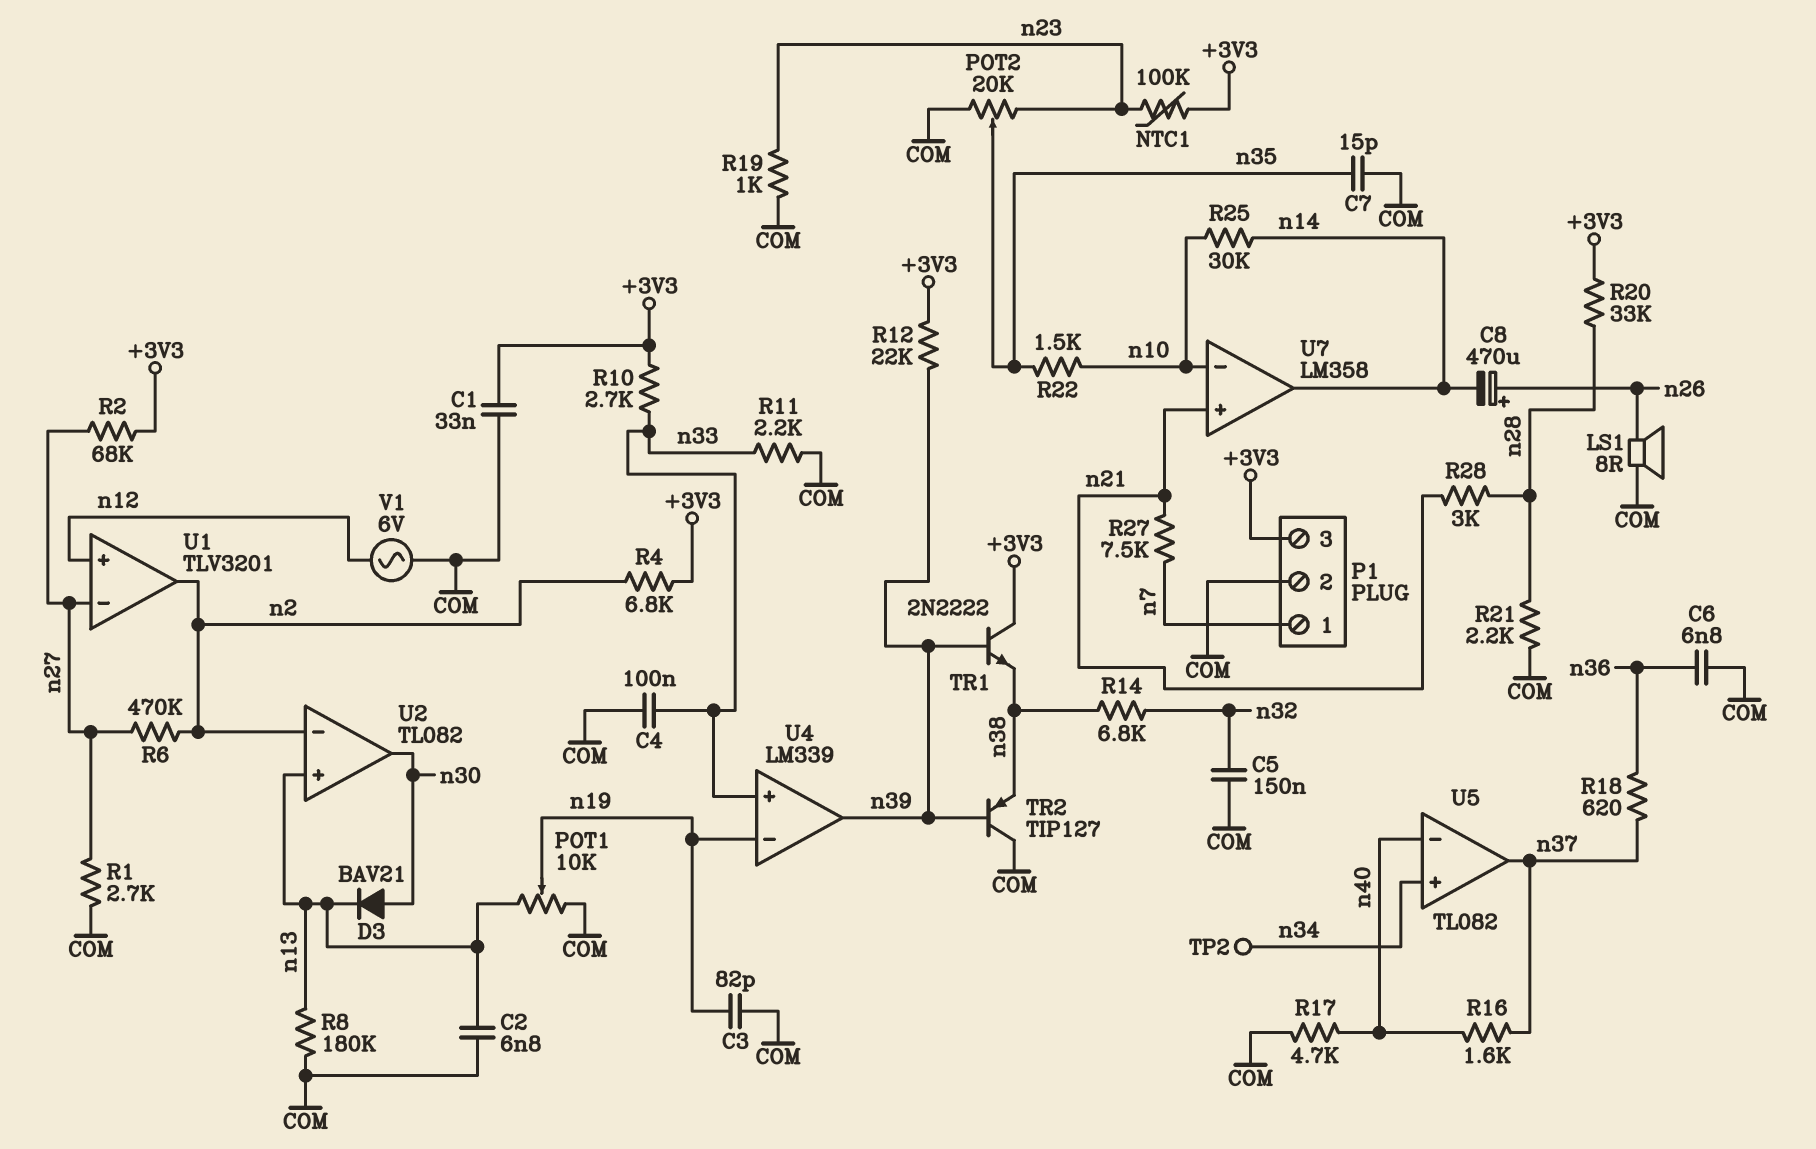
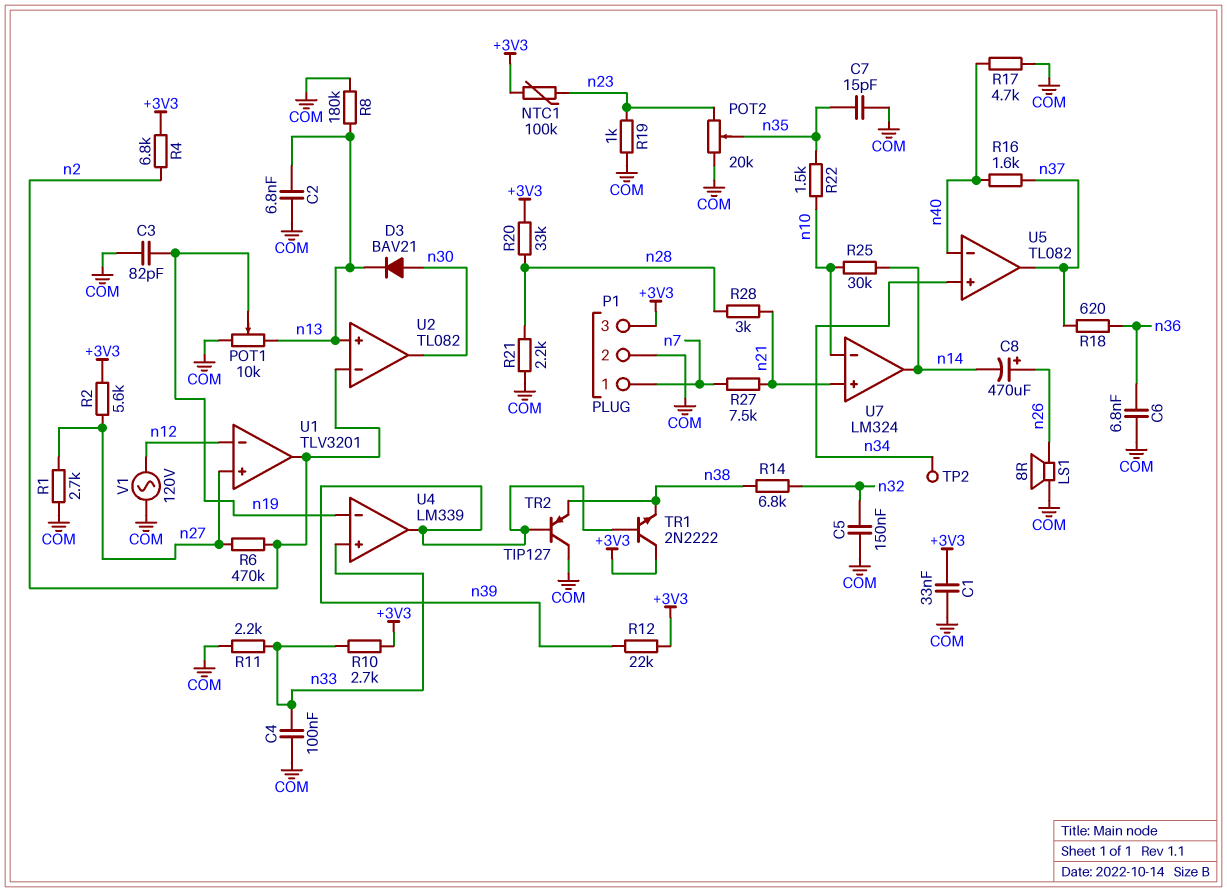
R2: 68k (+3V3, n27) -> 5.6k (+3V3, n27)
U1 pin in+: n12 -> n27
U1 pin in-: n27 -> n12
U7: LM358 -> LM324
V1: AC 6V (COM, n12) -> AC 120V (COM, n12)

